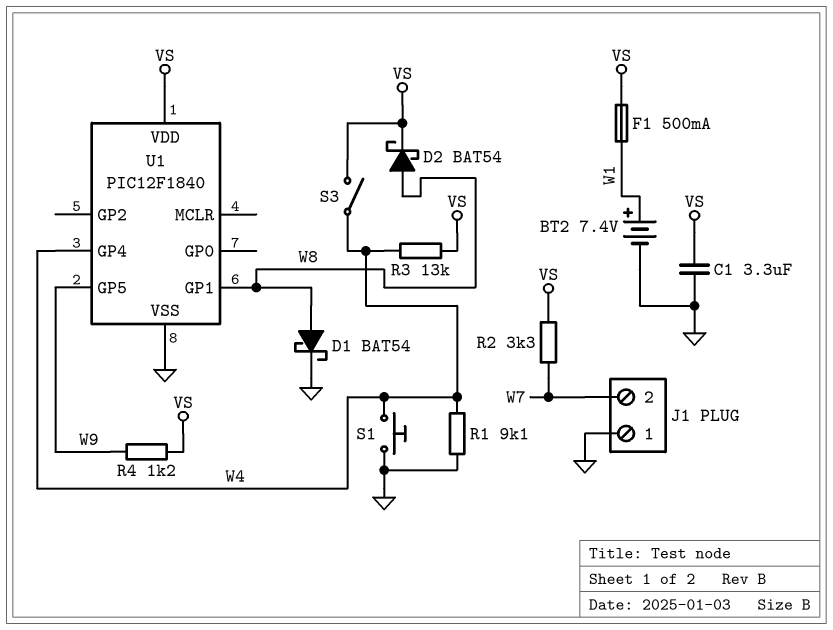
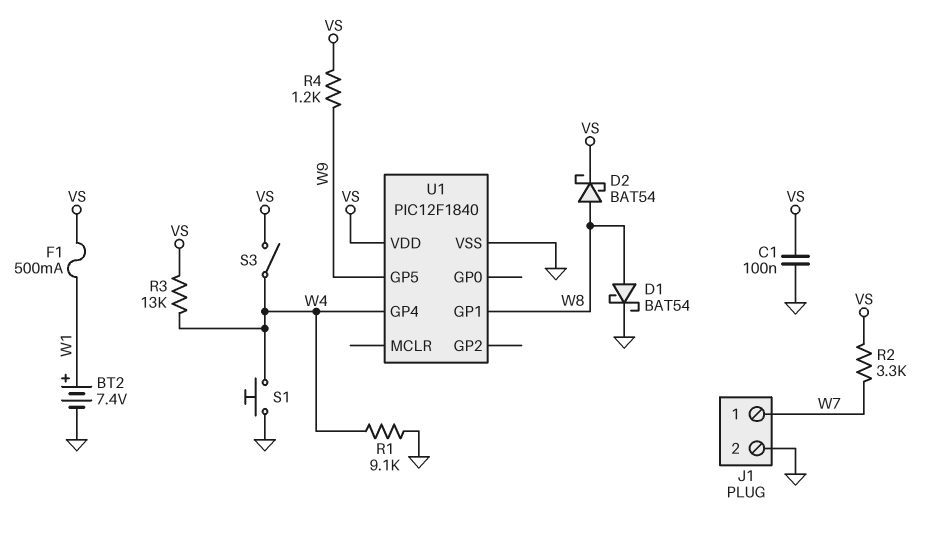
C1: 3.3uF (GND, VS) -> 100nF (GND, VS)
J1 pin 1: GND -> W7
J1 pin 2: W7 -> GND

